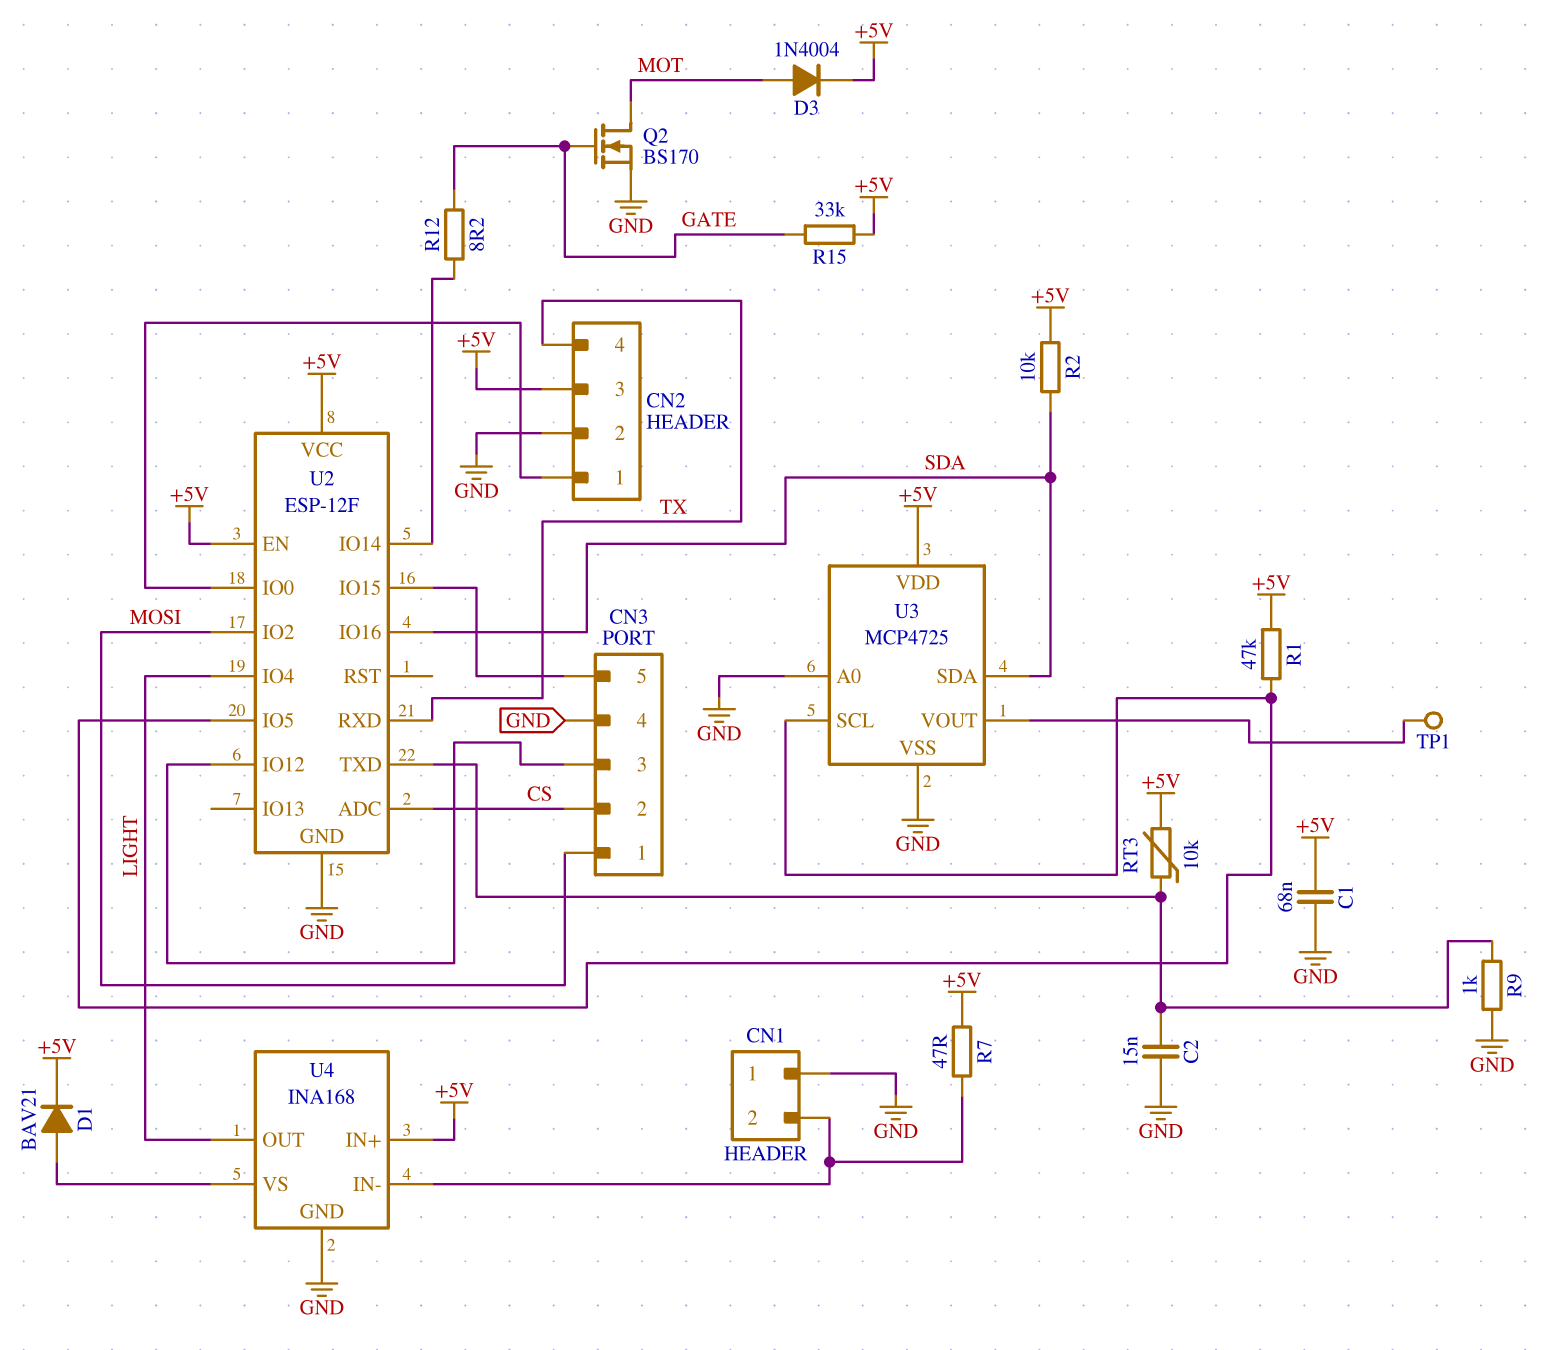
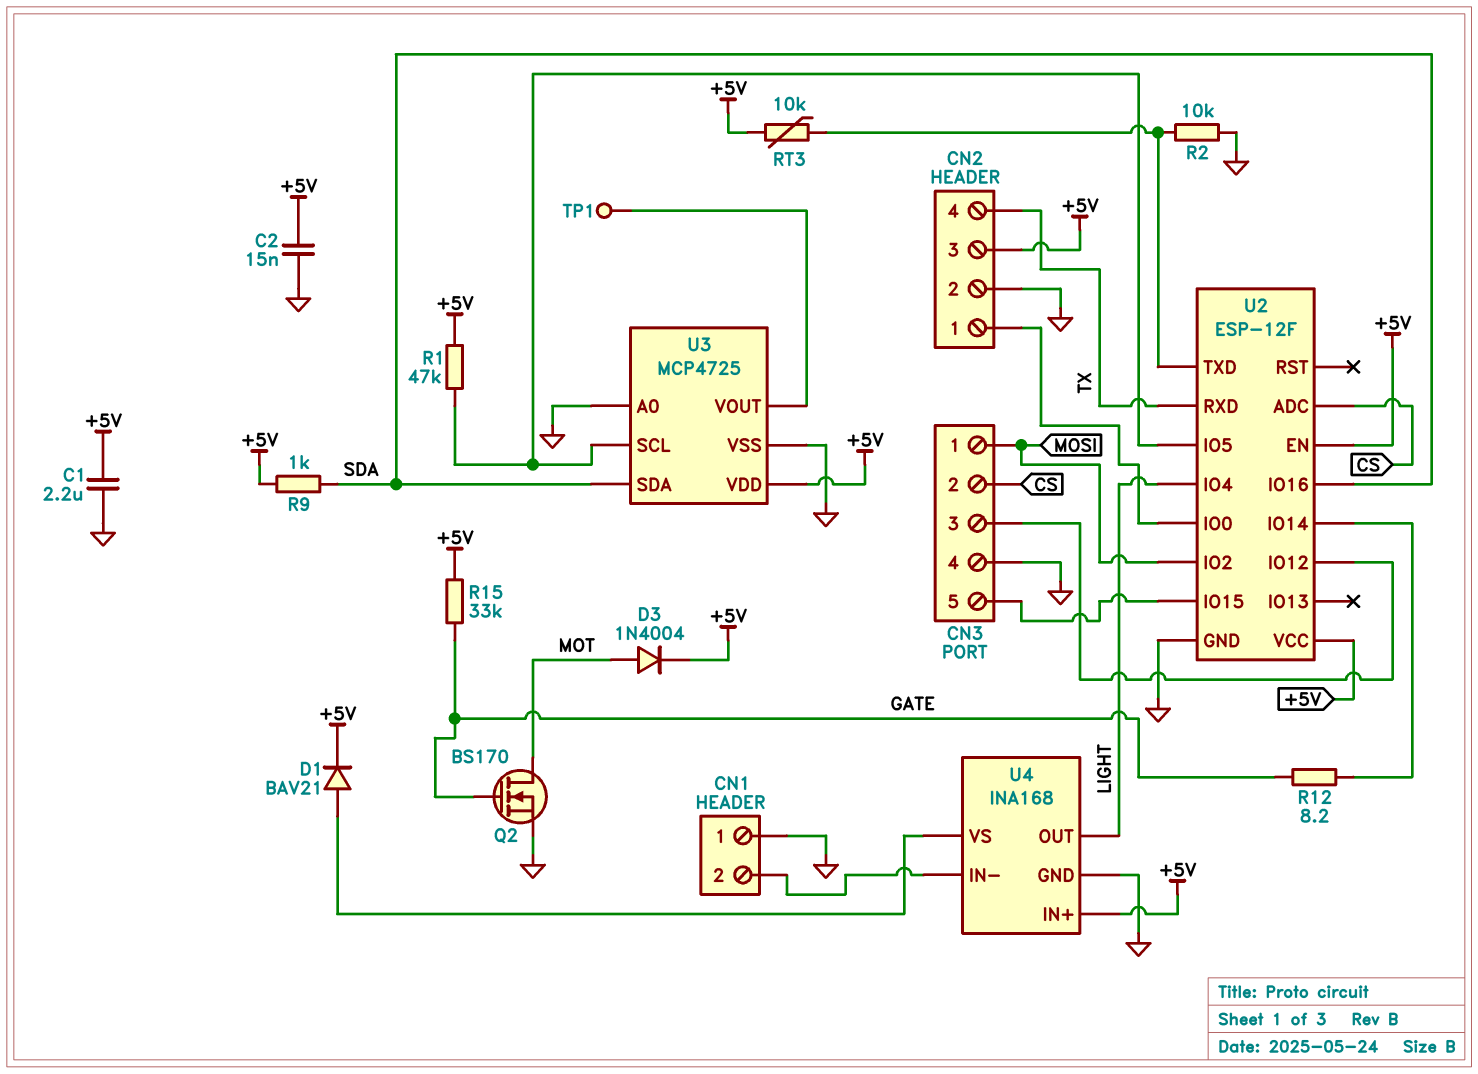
C1: 68nF (+5V, GND) -> 2.2uF (+5V, GND)
C2: 15nF (GND, U2/TXD) -> 15nF (+5V, GND)
R2: 10k (+5V, SDA) -> 10k (GND, U2/TXD)
R7: 47 (+5V, CN1/2) -> none
R9: 1k (GND, U2/TXD) -> 1k (+5V, SDA)

